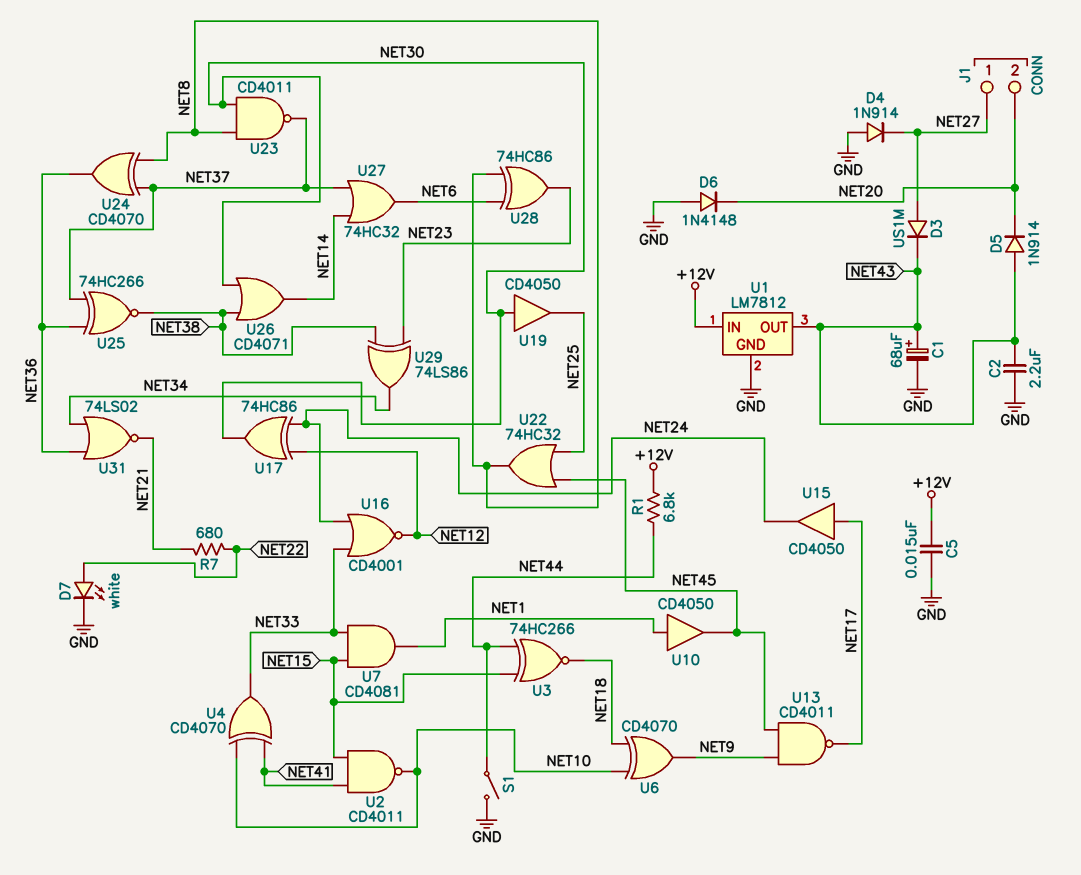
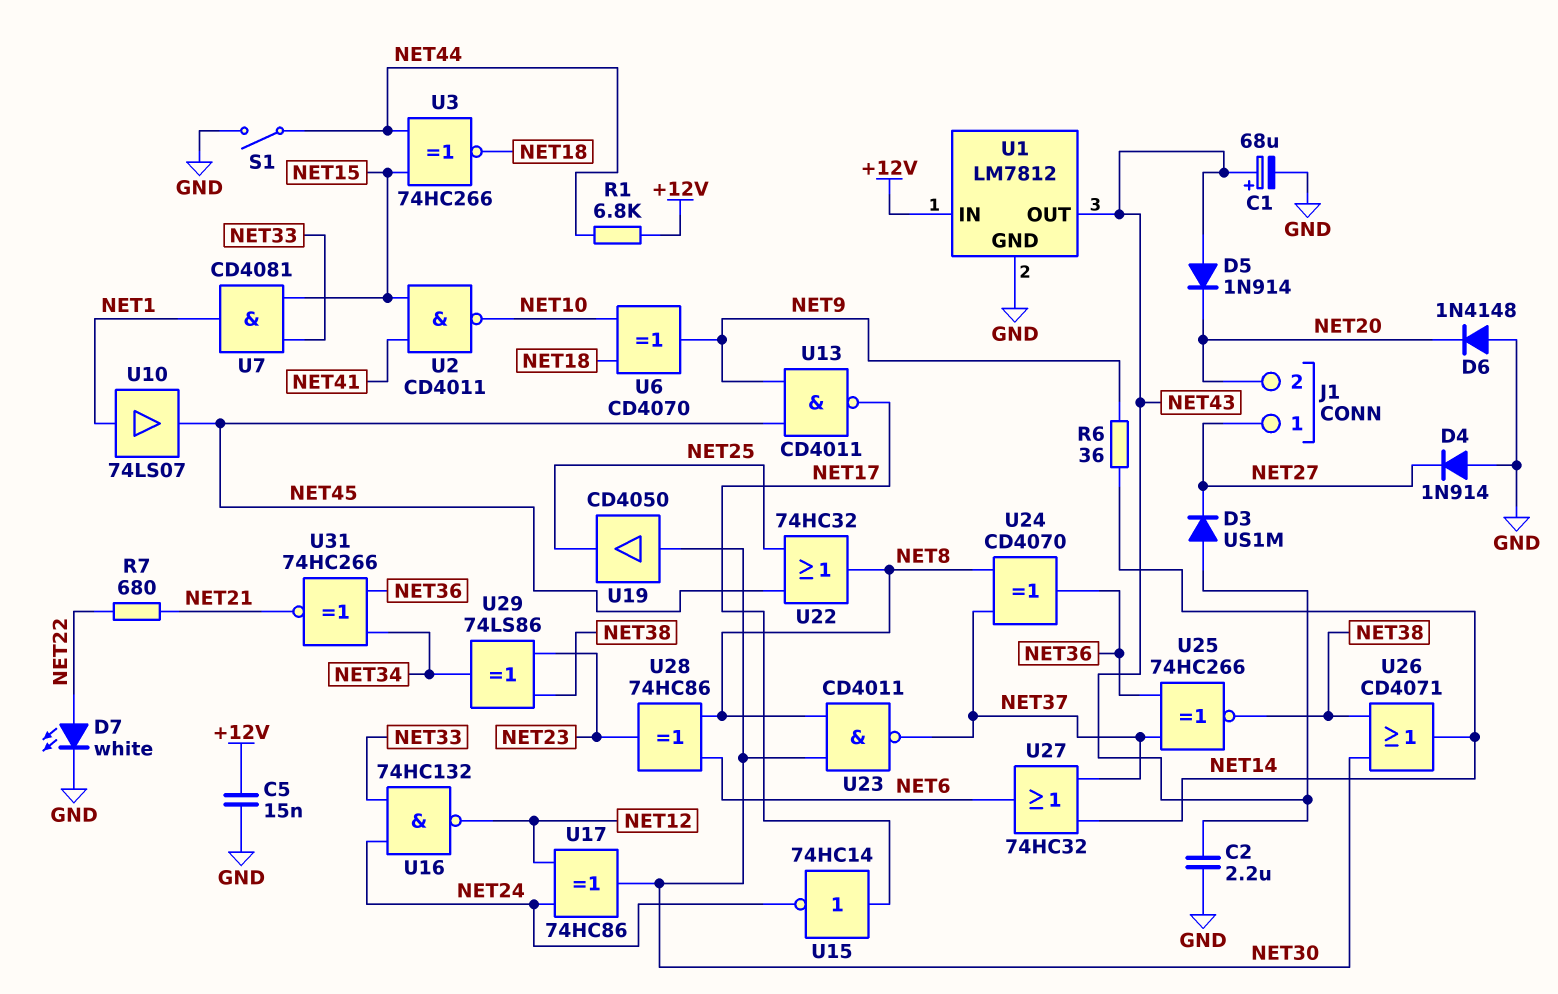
D3: diode US1M (A NET27, K NET43) -> diode US1M (A NET43, K NET27)
R6: none -> 36 (NET9, NET14)
U4: XOR CD4070 (in NET10, in NET41, out NET33) -> none
U10: buffer CD4050 (in NET1, out NET45) -> buffer 74LS07 (in NET1, out NET45)
U15: buffer CD4050 (in NET17, out NET24) -> NOT 74HC14 (in NET17, out NET24)
U16: NOR CD4001 (in NET24, in NET33, out NET12) -> NAND 74HC132 (in NET24, in NET33, out NET12)
U31: NOR 74LS02 (in NET34, in NET36, out NET21) -> XNOR 74HC266 (in NET34, in NET36, out NET21)

